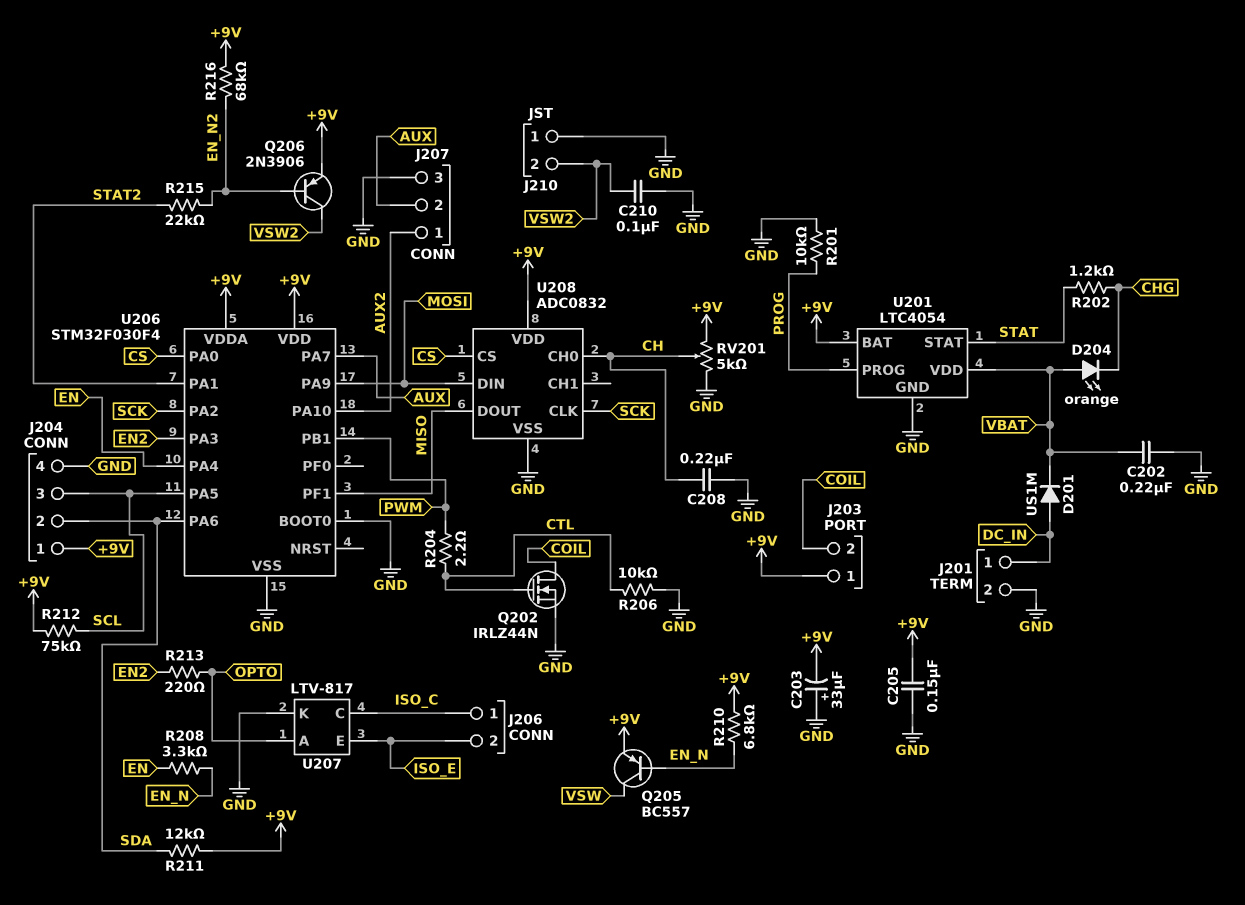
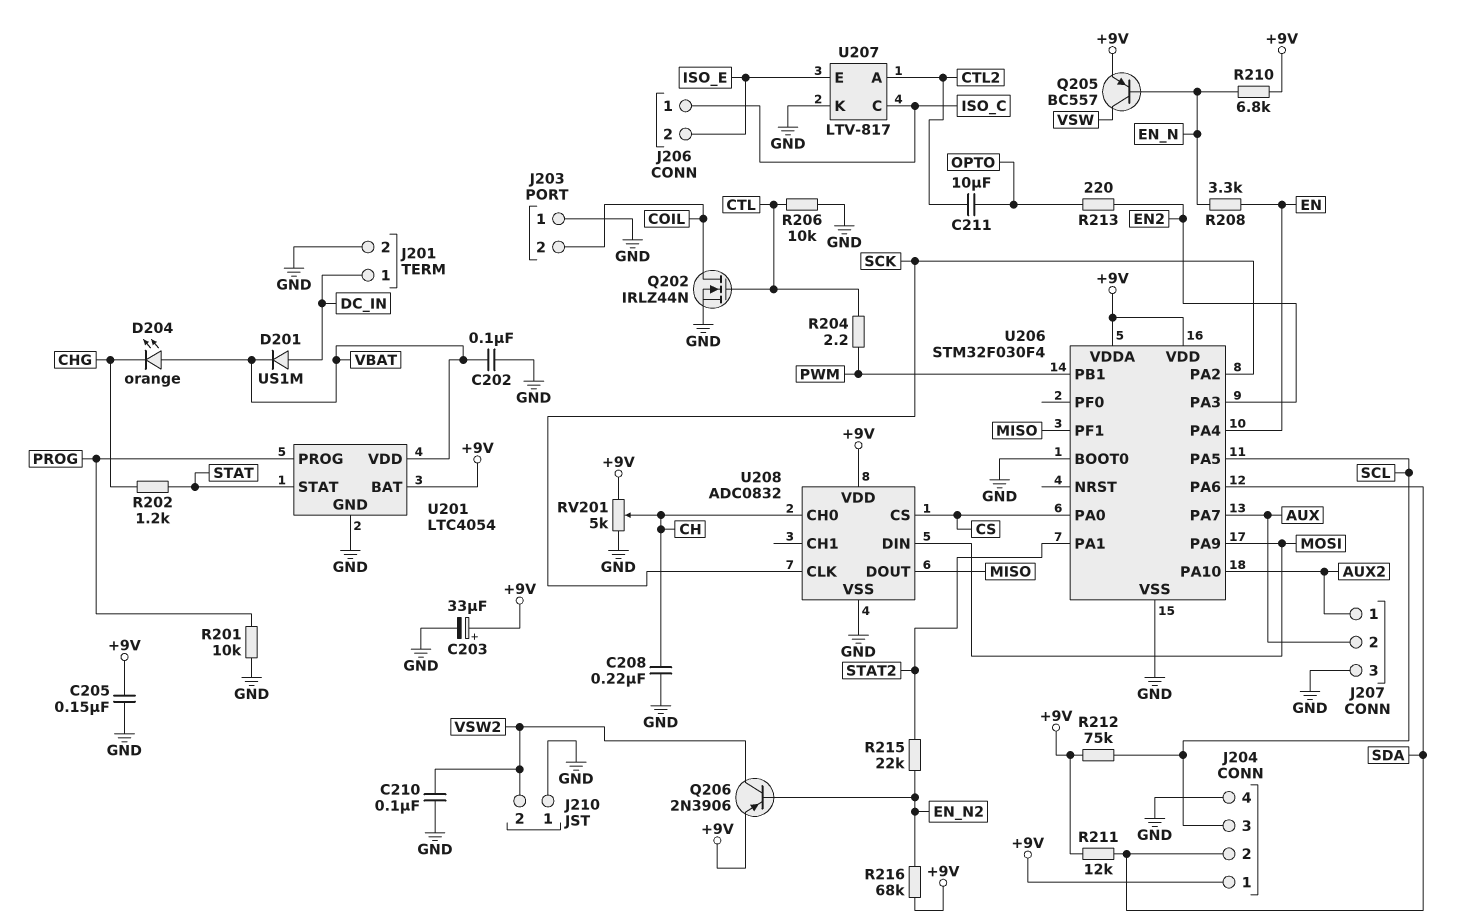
C202: 220nF (GND, VBAT) -> 100nF (GND, VBAT)
C203: 33uF (plus GND, minus +9V) -> 33uF (plus +9V, minus GND)
C211: none -> 10uF (CTL2, OPTO)
J203 pin 1: +9V -> GND
U207 pin A: OPTO -> CTL2

